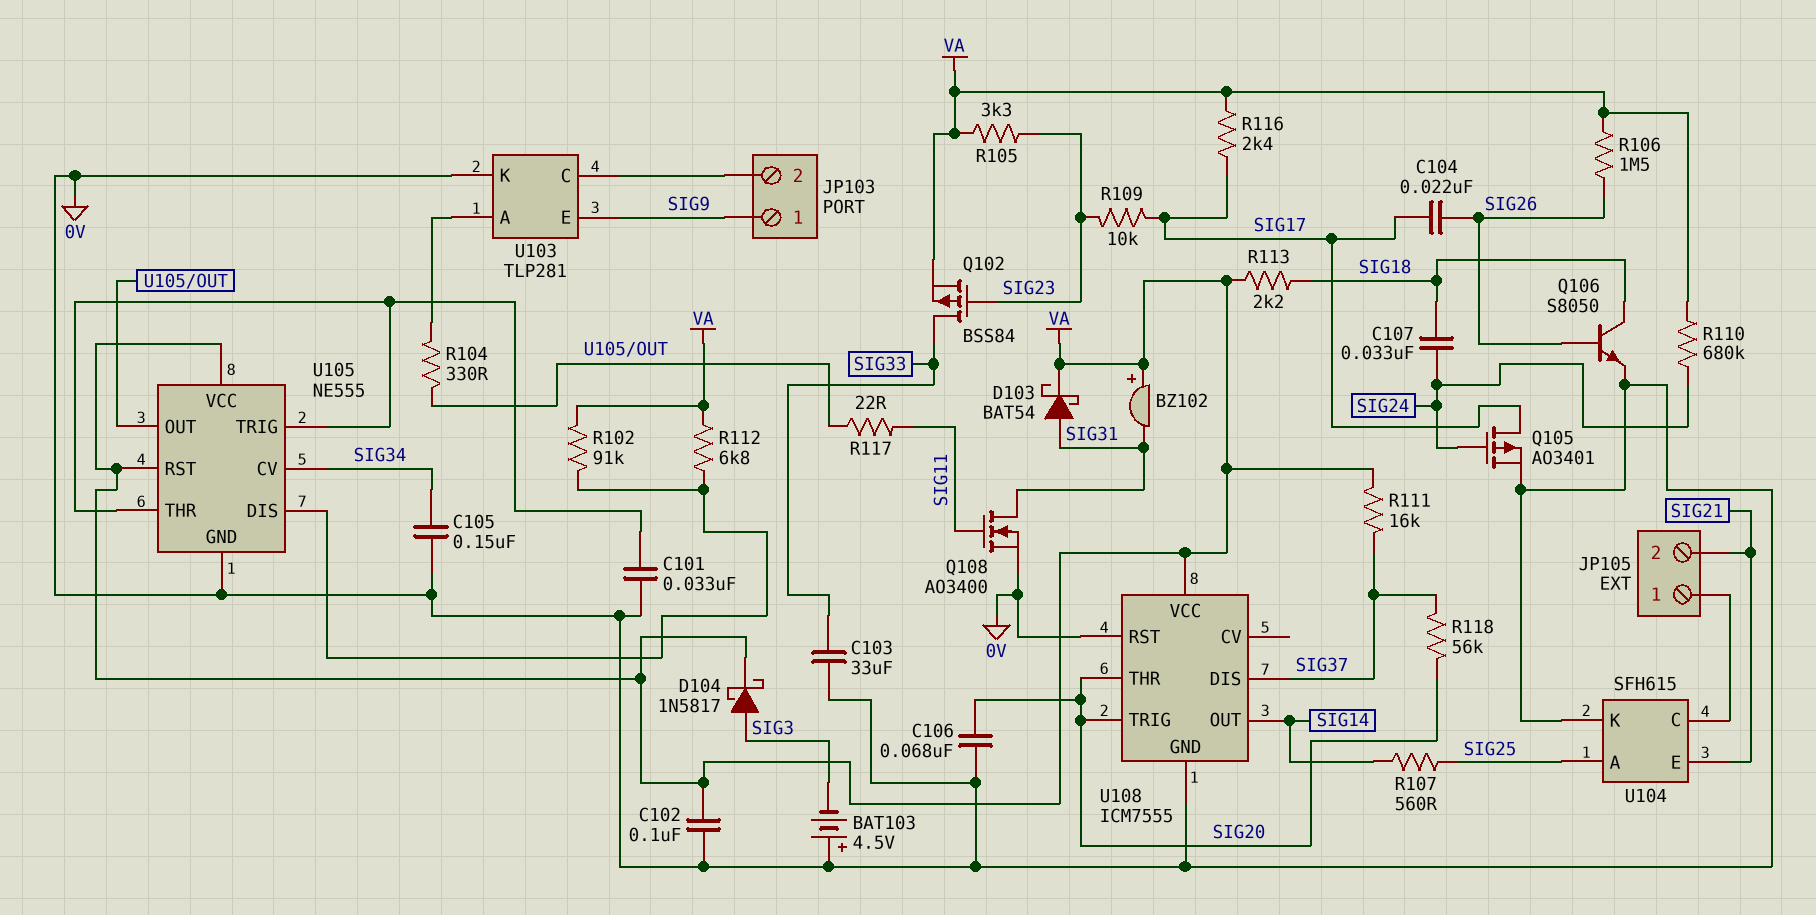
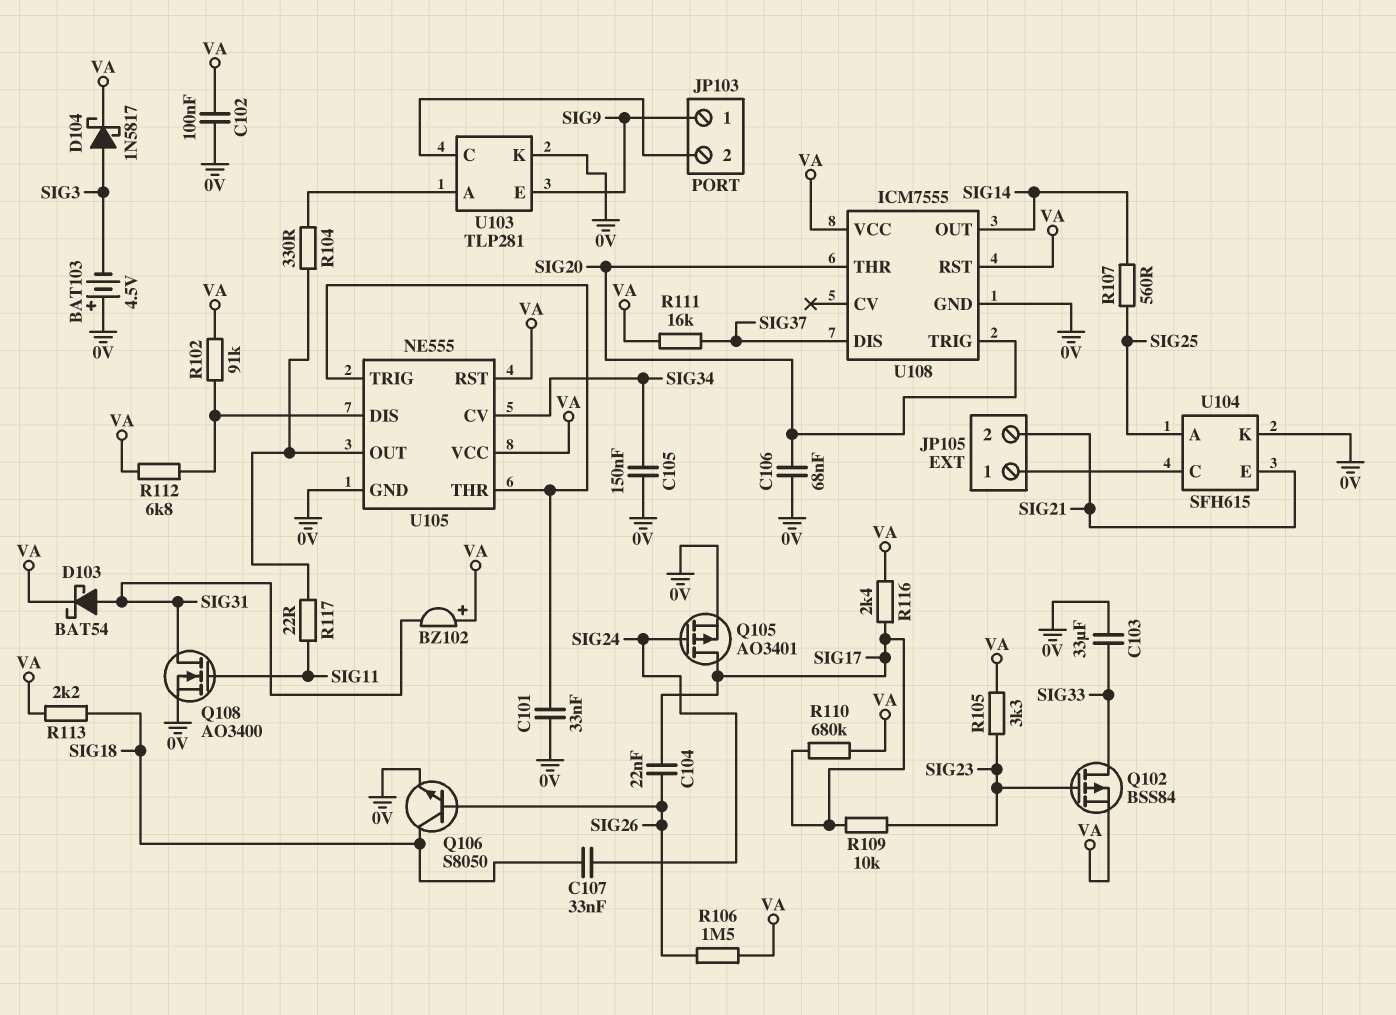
R110: 680k (SIG24, VA) -> 680k (SIG17, VA)
R118: 56k (SIG20, SIG37) -> none
U108 pin RST: 0V -> VA

